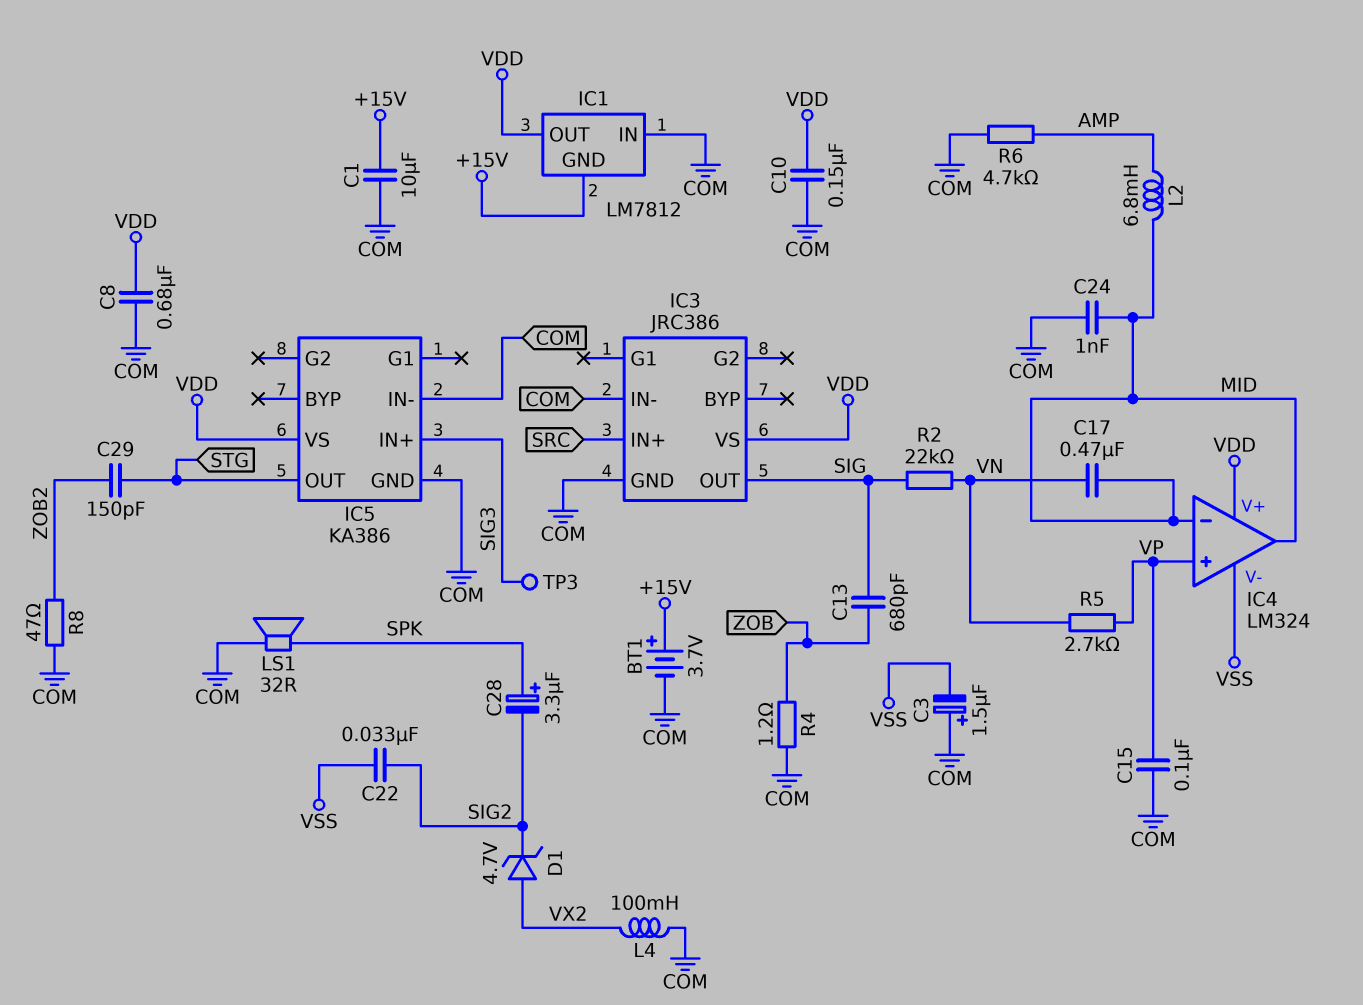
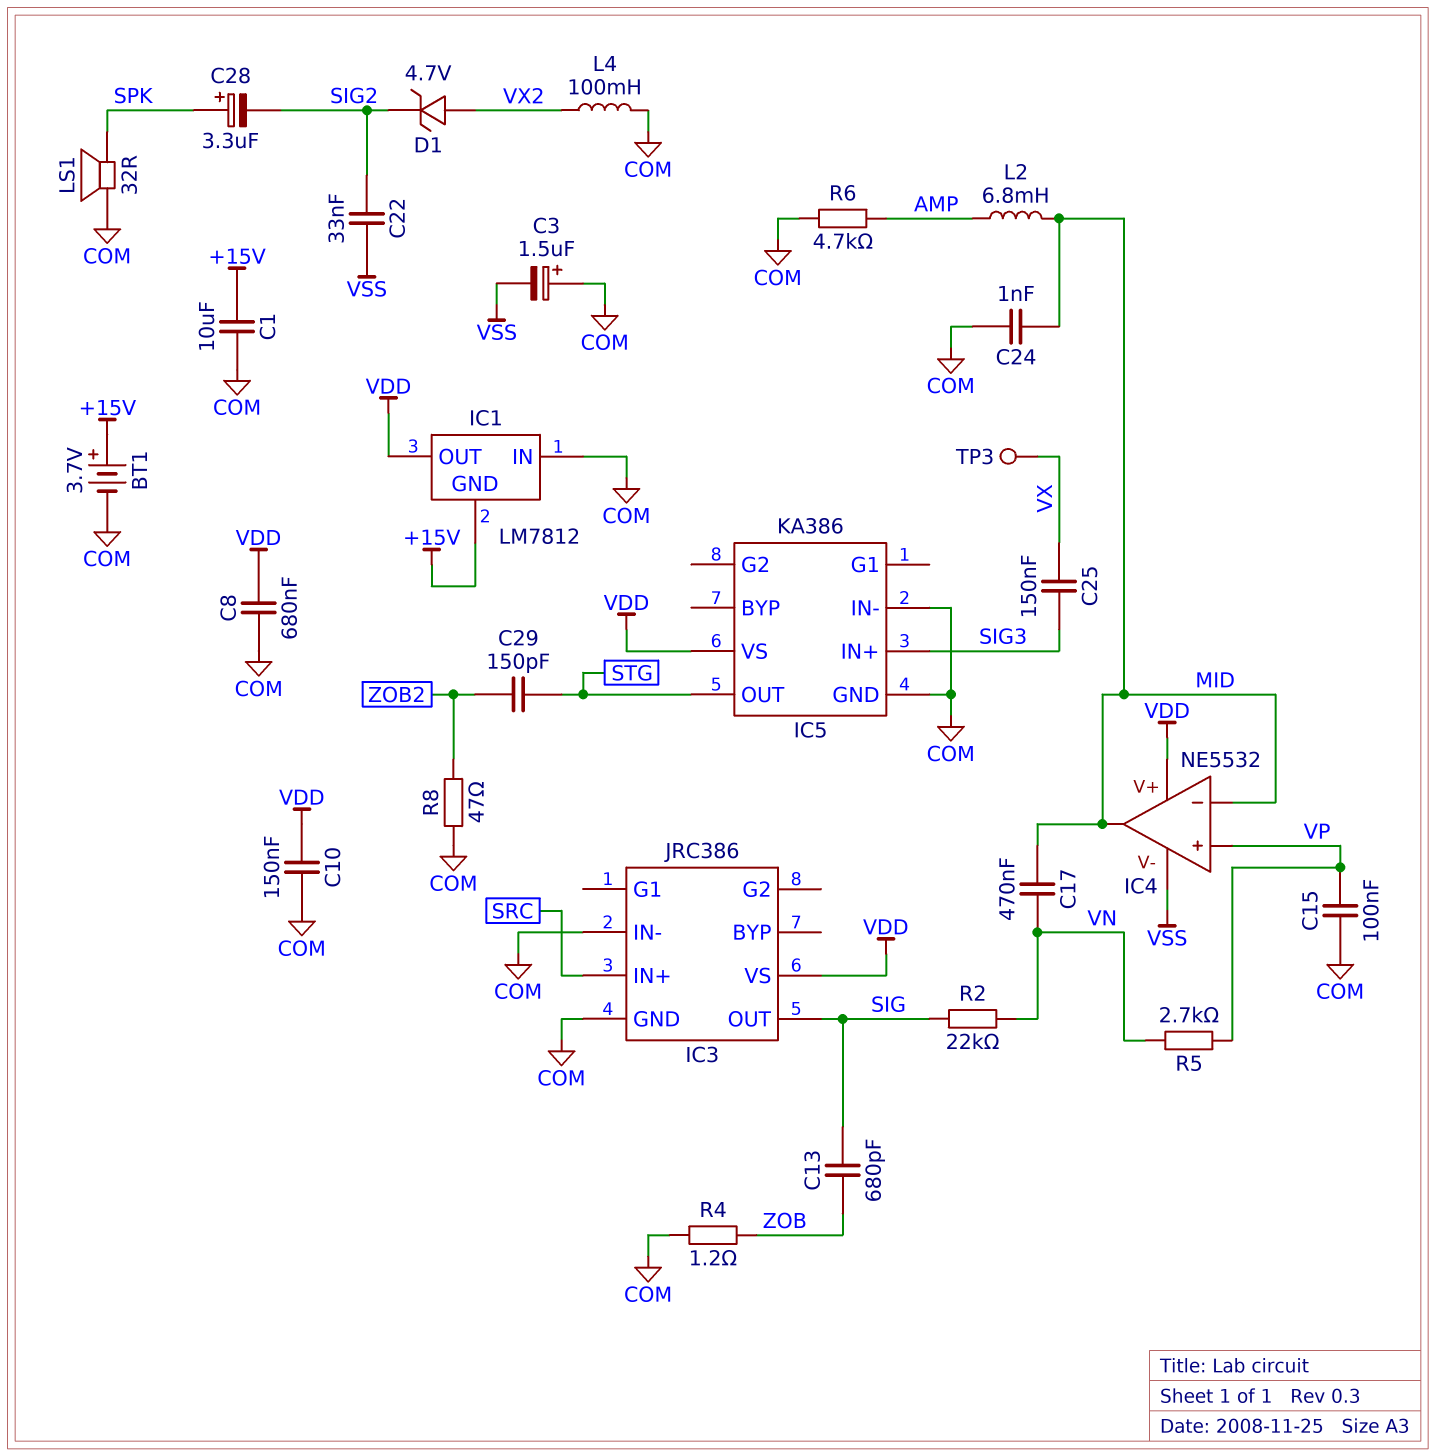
C25: none -> 150nF (SIG3, VX)
IC4: LM324 -> NE5532
TP3: test point (SIG3) -> test point (VX)

